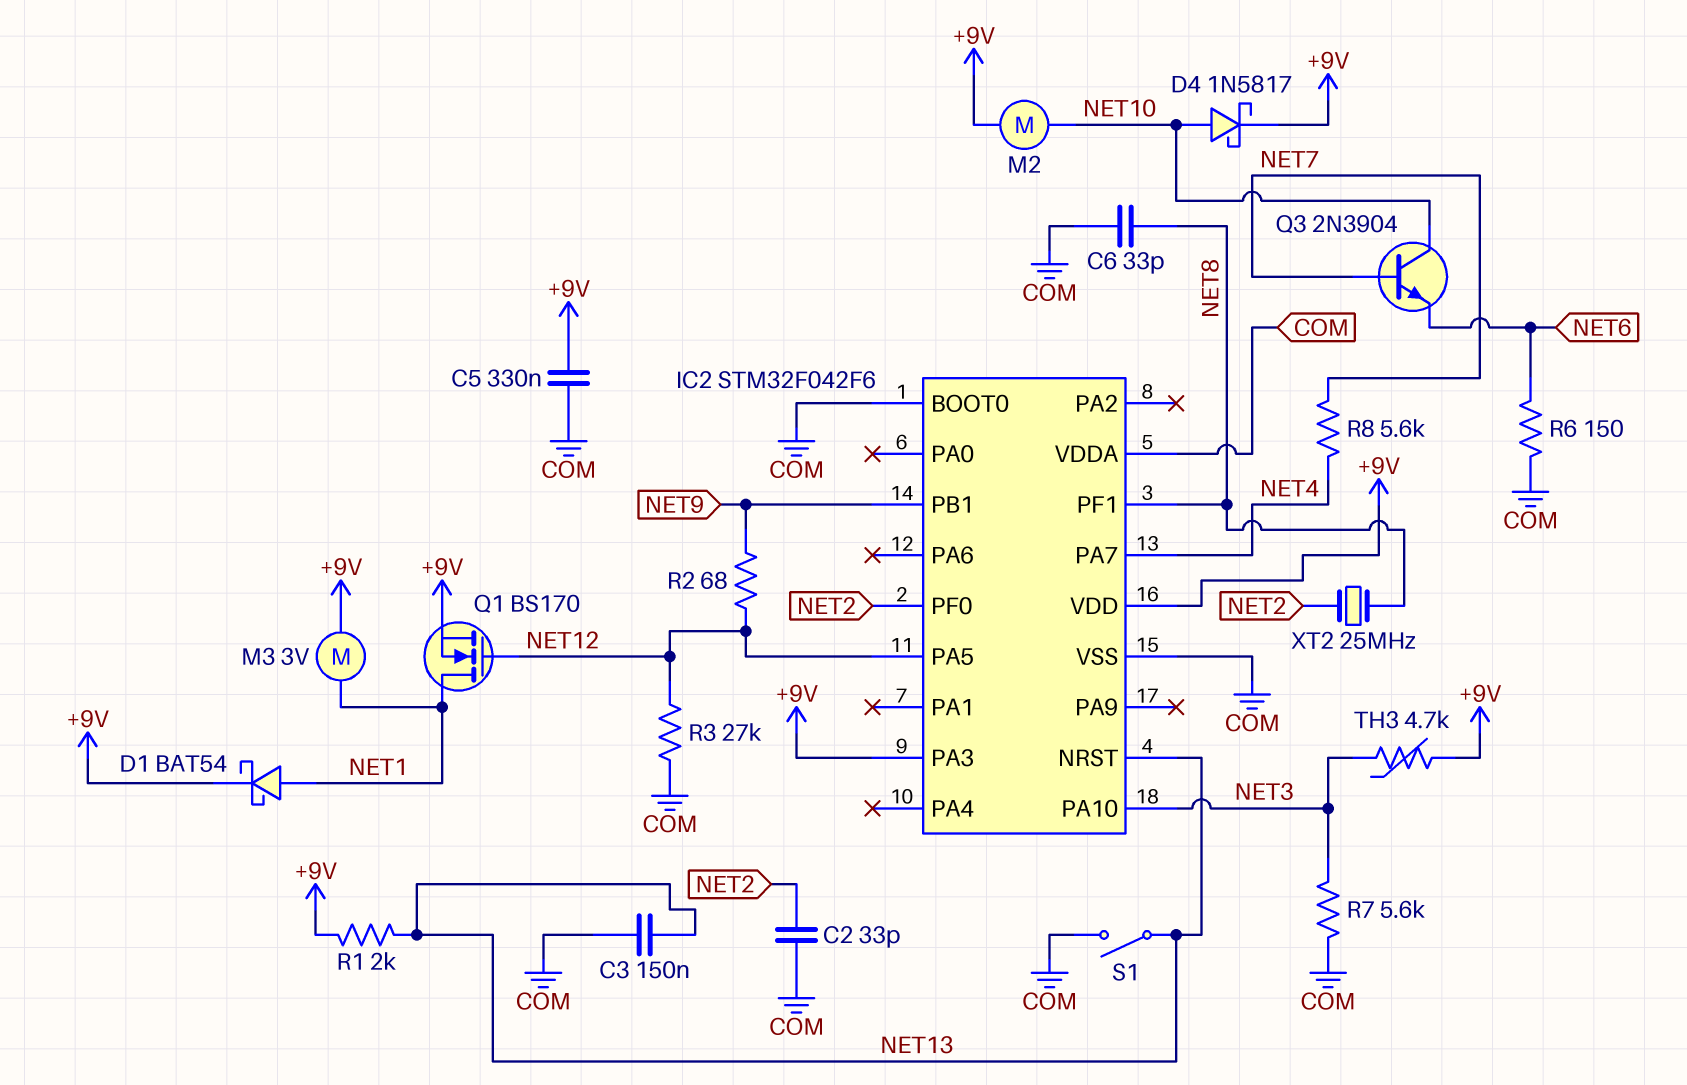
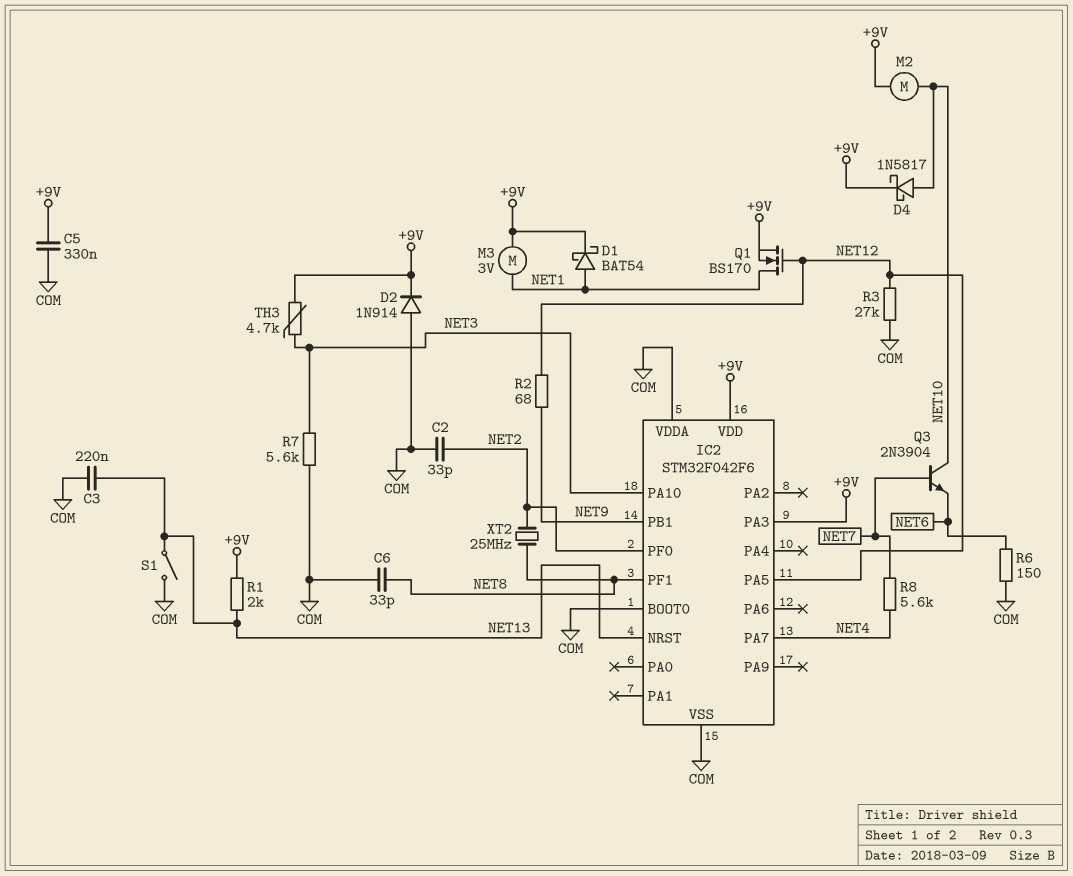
C3: 150nF (COM, NET13) -> 220nF (COM, NET13)
D2: none -> diode 1N914 (A COM, K +9V)

